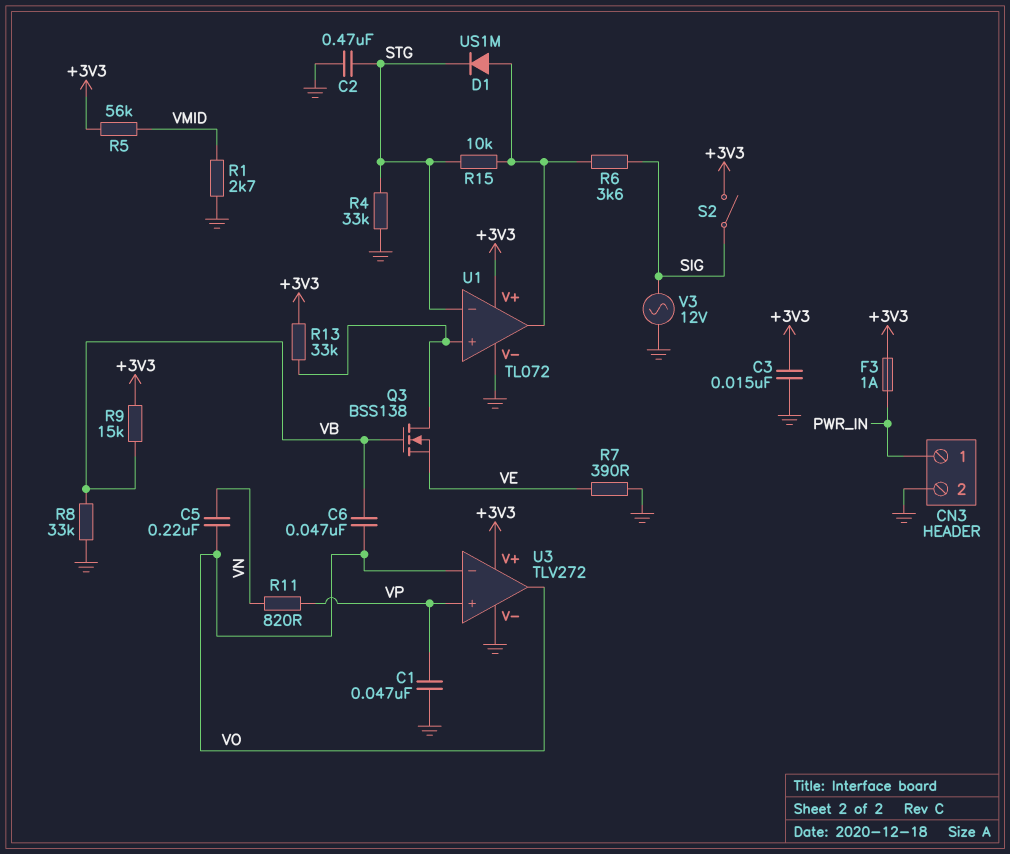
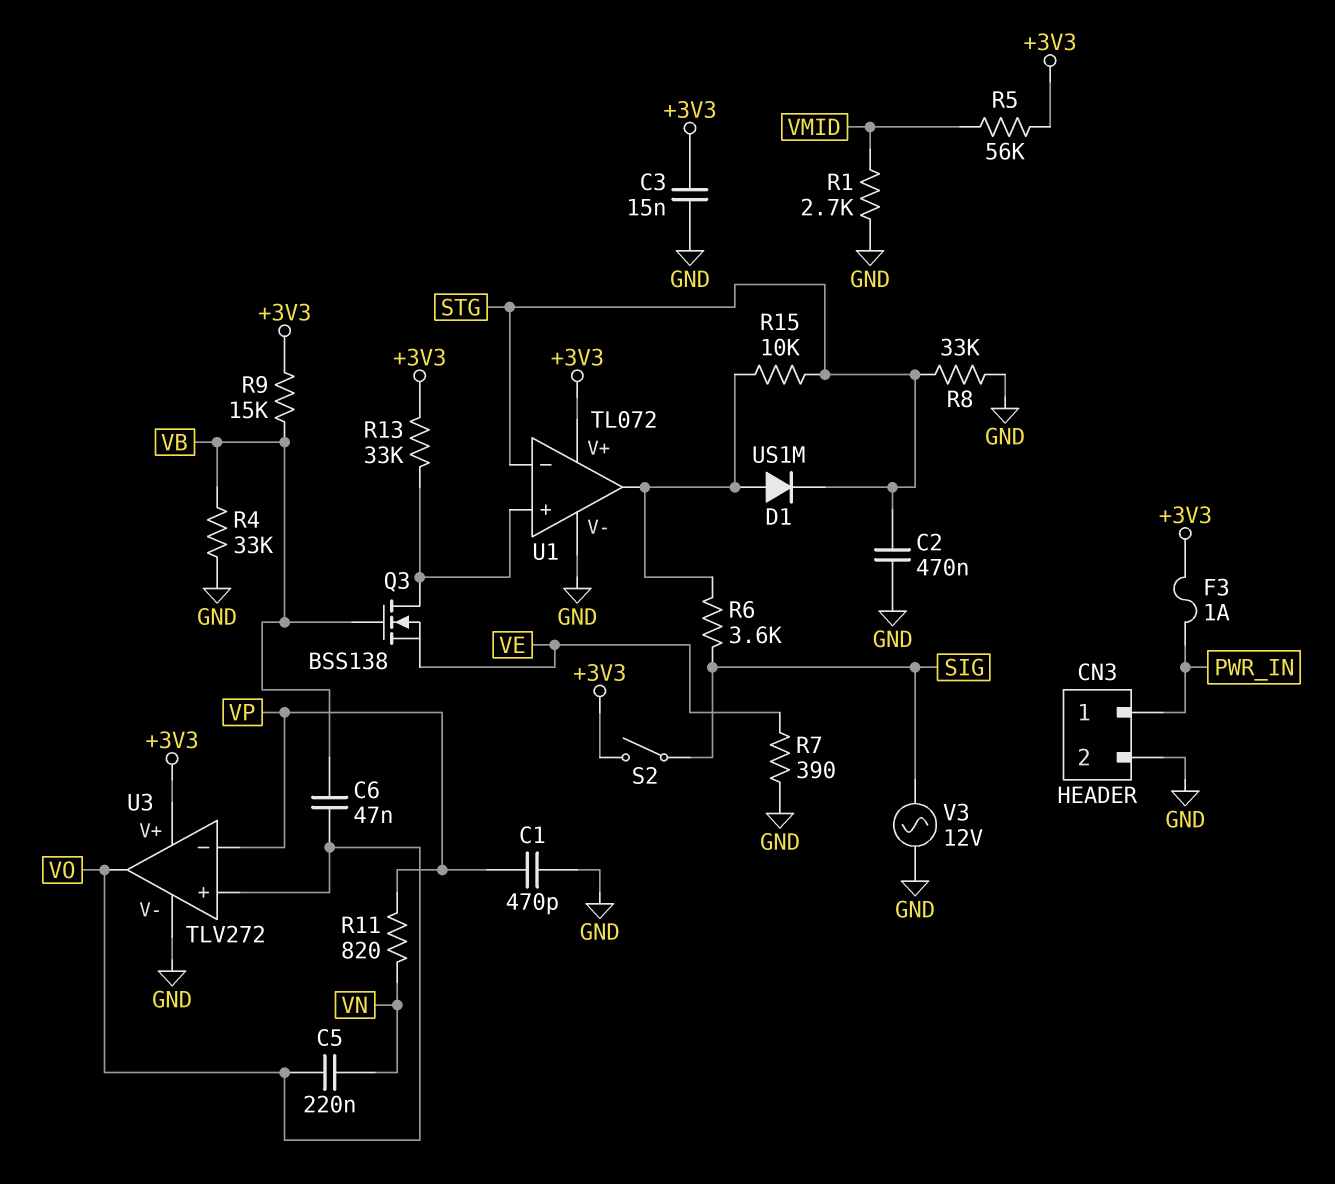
C1: 47nF (GND, VP) -> 470pF (GND, VP)
R4: 33k (GND, STG) -> 33k (GND, VB)
R8: 33k (GND, VB) -> 33k (GND, STG)
U3 pin in+: VP -> VO
U3 pin in-: VO -> VP

